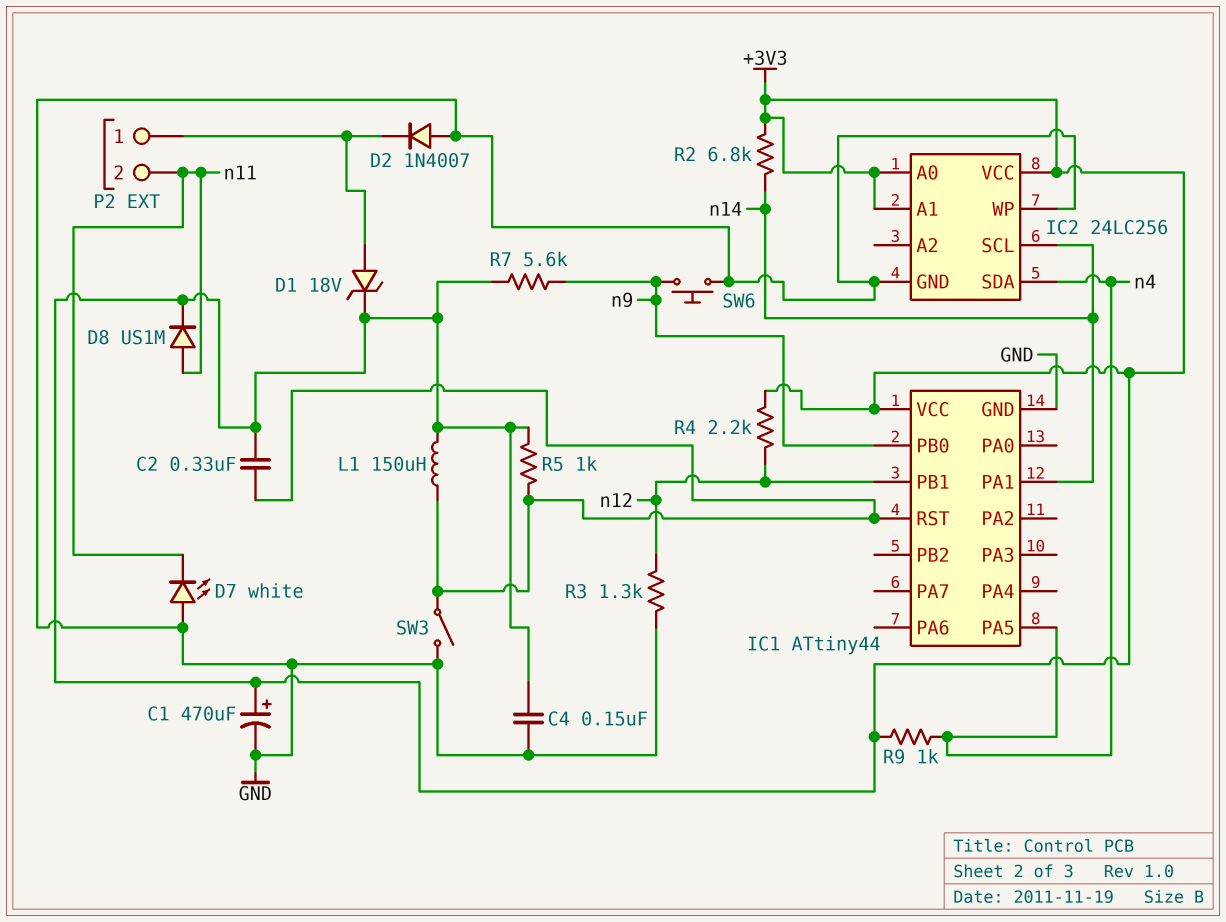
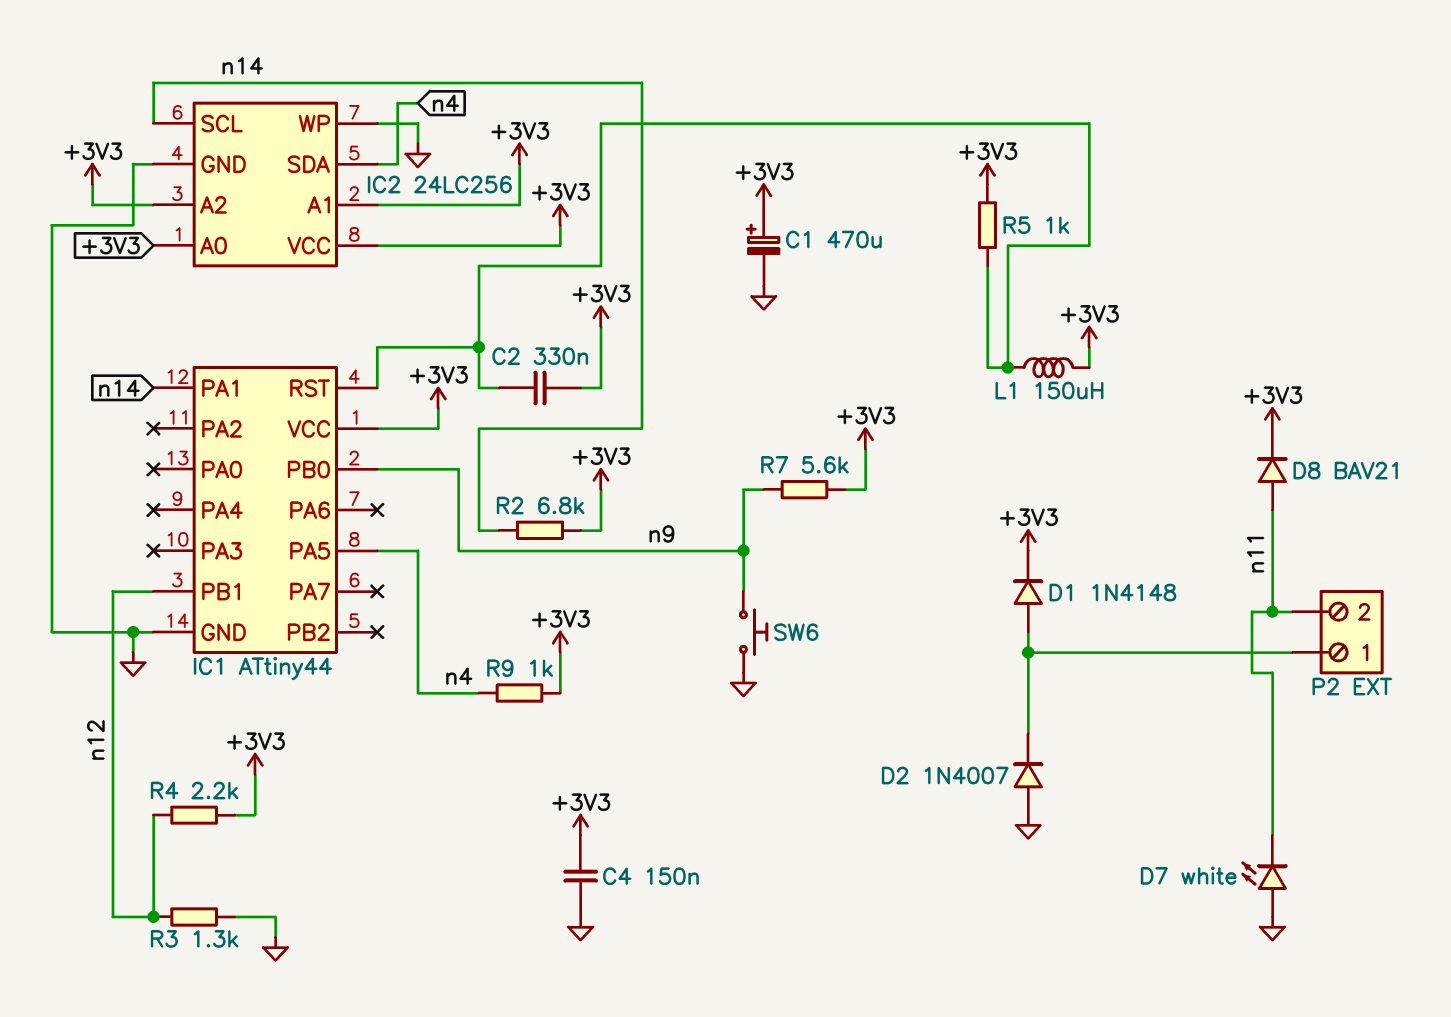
D1: zener 18V (A P2/1, K +3V3) -> diode 1N4148 (A P2/1, K +3V3)
D8: diode US1M (A n11, K +3V3) -> diode BAV21 (A n11, K +3V3)
IC2 pin A2: none -> +3V3
SW3: switch (GND, IC1/RST) -> none

